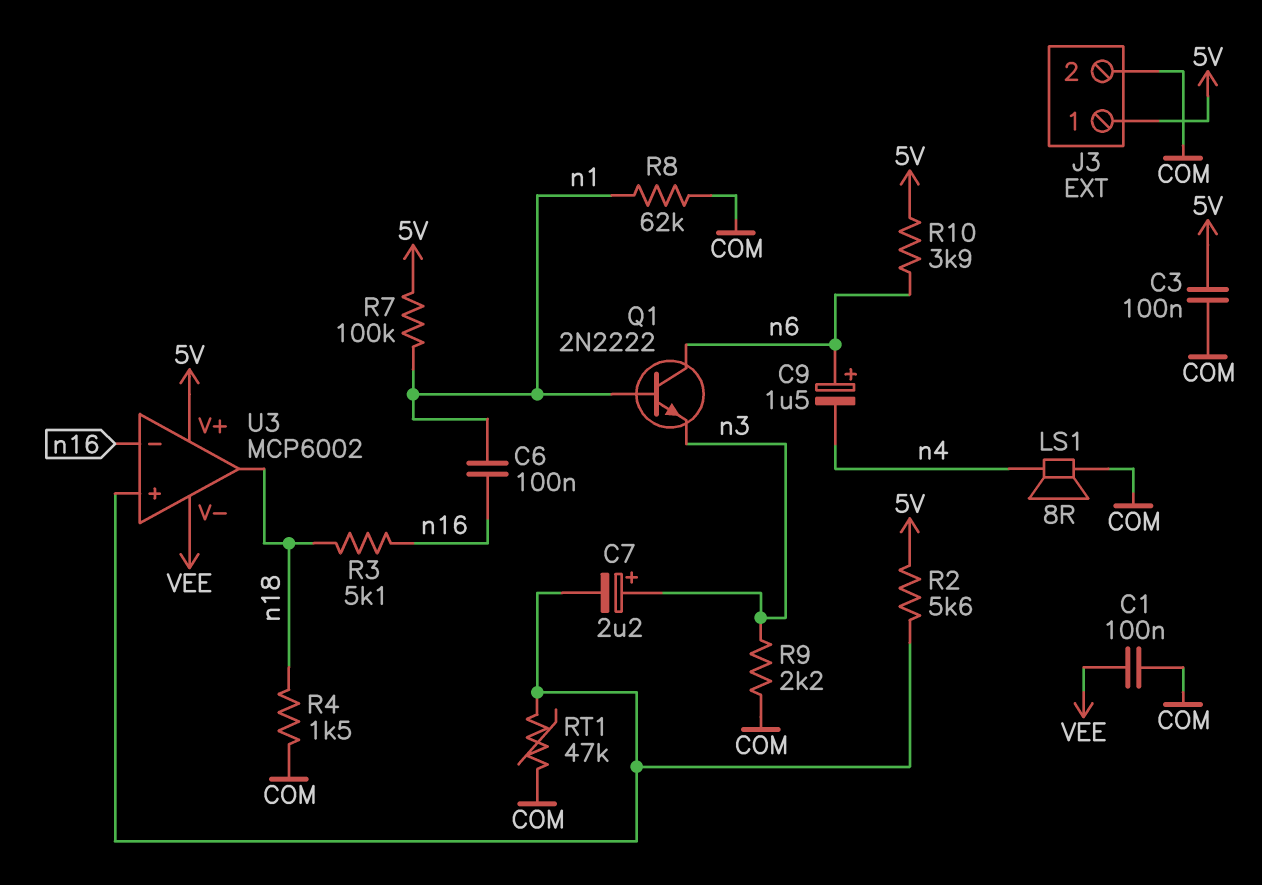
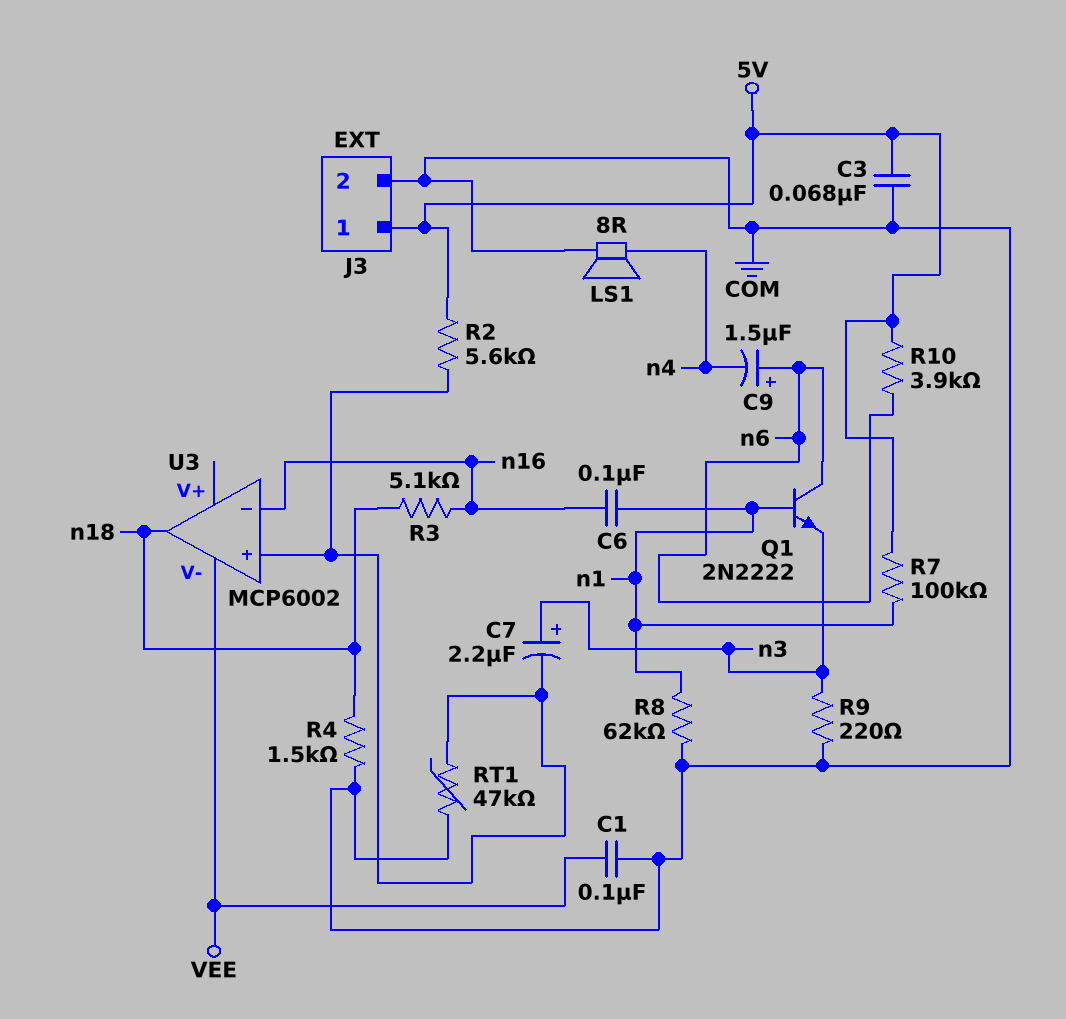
C3: 100nF (5V, COM) -> 68nF (5V, COM)
R9: 2.2k (COM, n3) -> 220 (COM, n3)
U3 pin V+: 5V -> none

